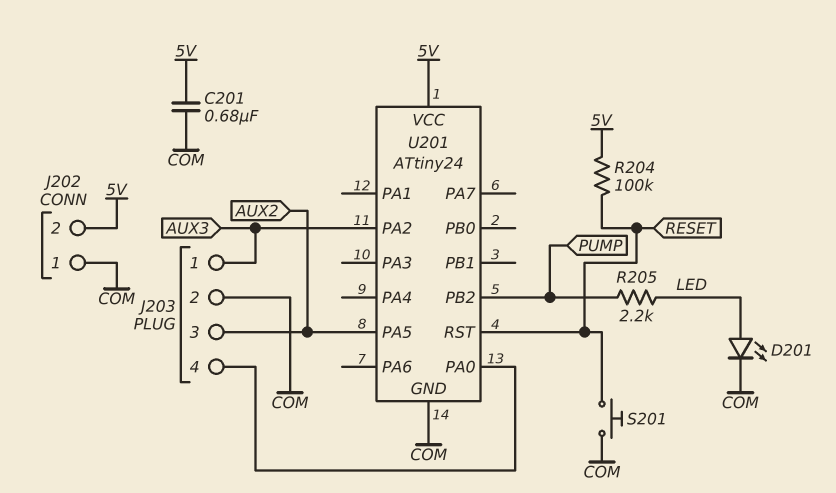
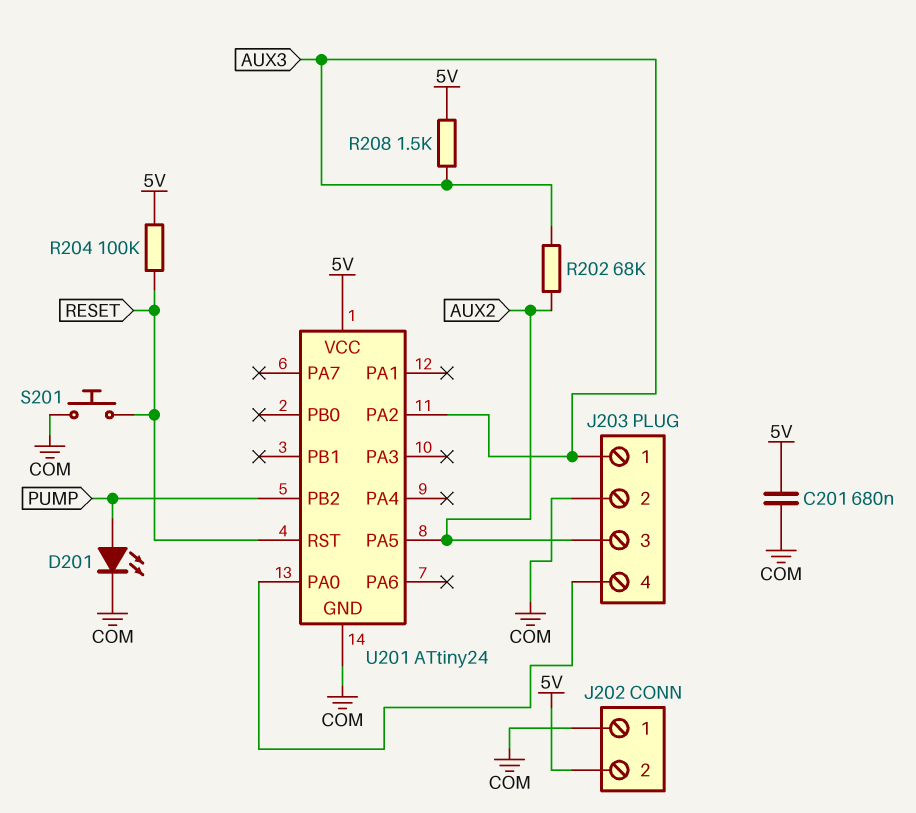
D201: LED (A LED, K COM) -> LED (A PUMP, K COM)
R202: none -> 68k (AUX2, AUX3)
R205: 2.2k (LED, PUMP) -> none
R208: none -> 1.5k (5V, AUX3)

